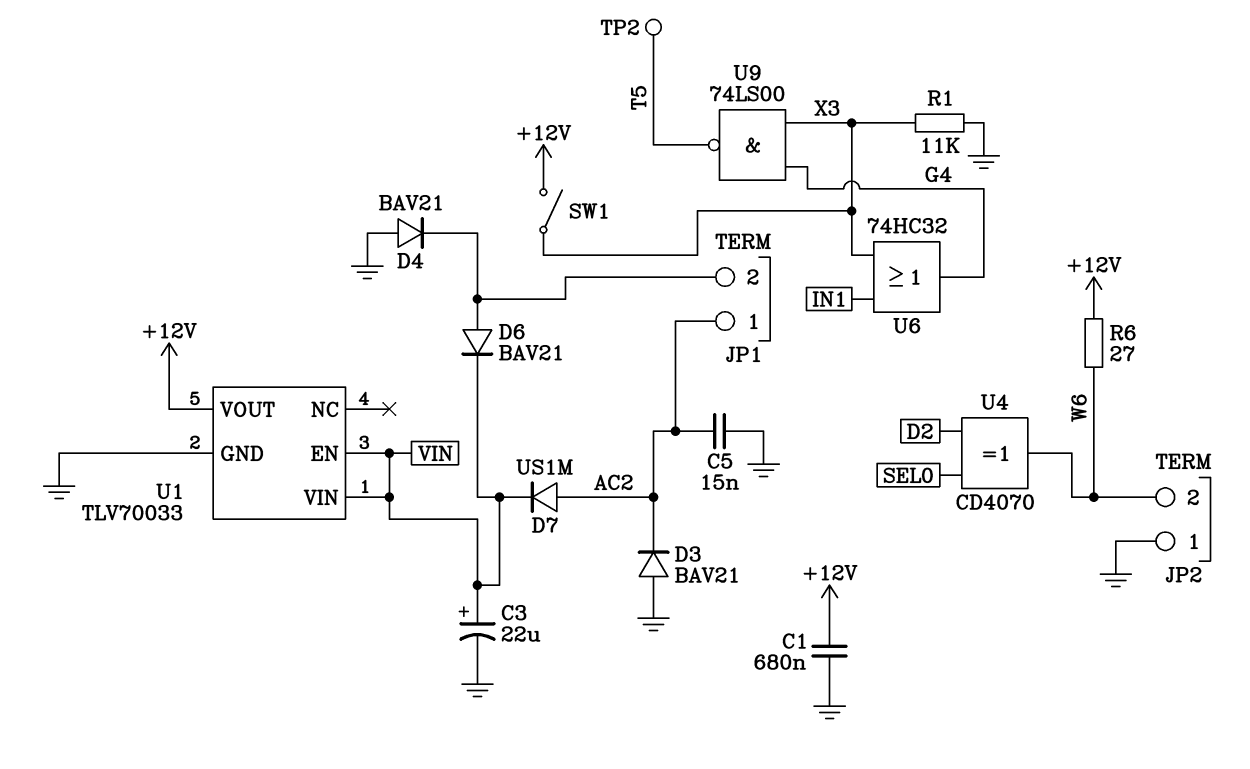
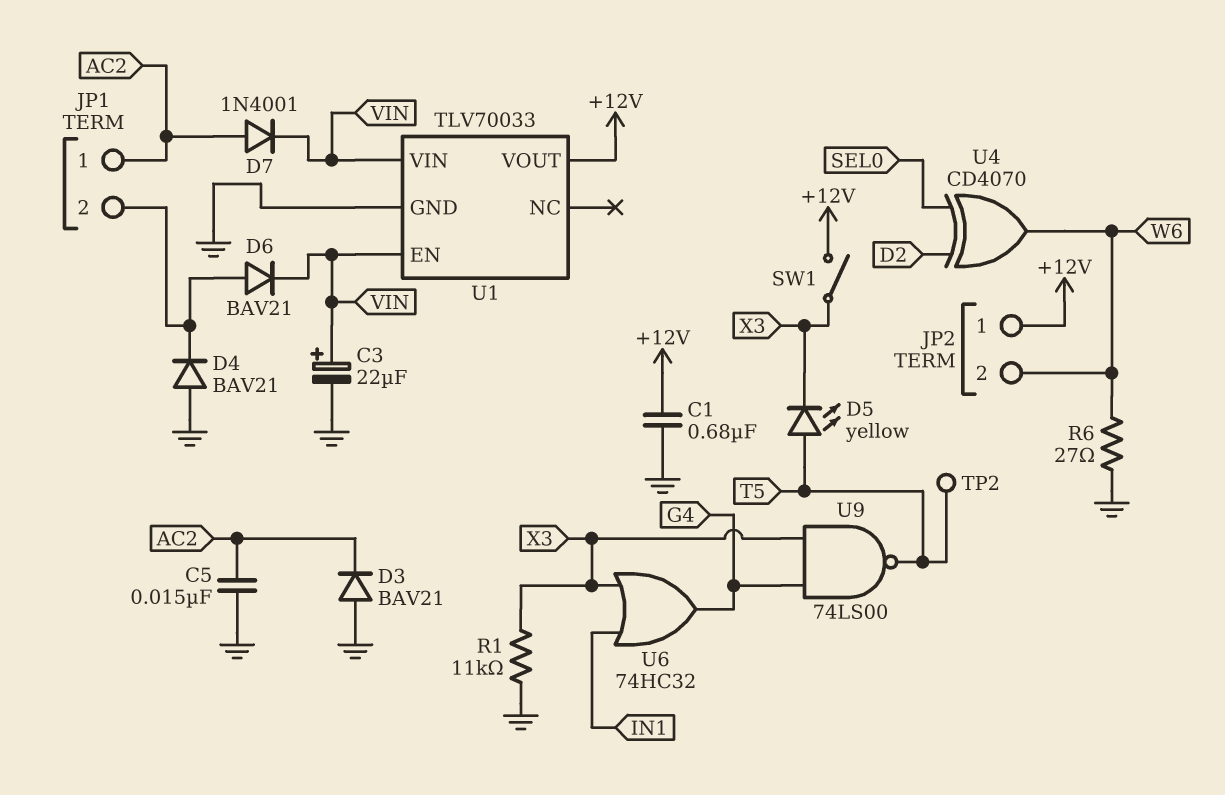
D5: none -> LED yellow (A T5, K X3)
D7: diode US1M (A AC2, K VIN) -> diode 1N4001 (A AC2, K VIN)
JP2 pin 1: GND -> +12V
R6: 27 (+12V, W6) -> 27 (GND, W6)

